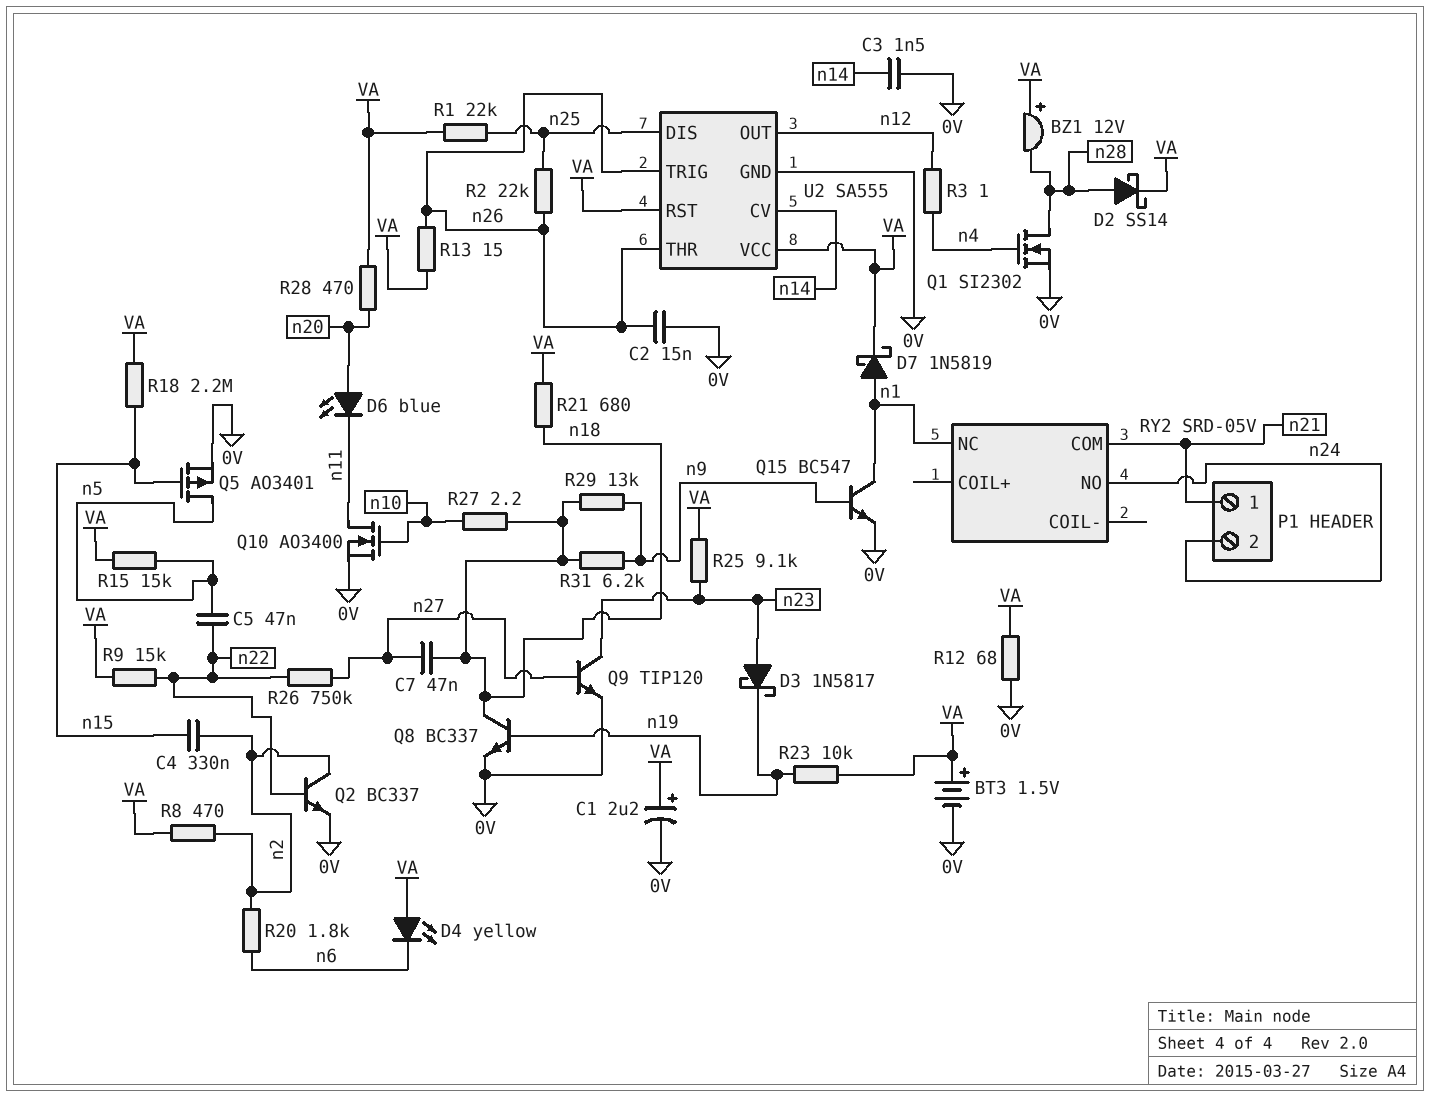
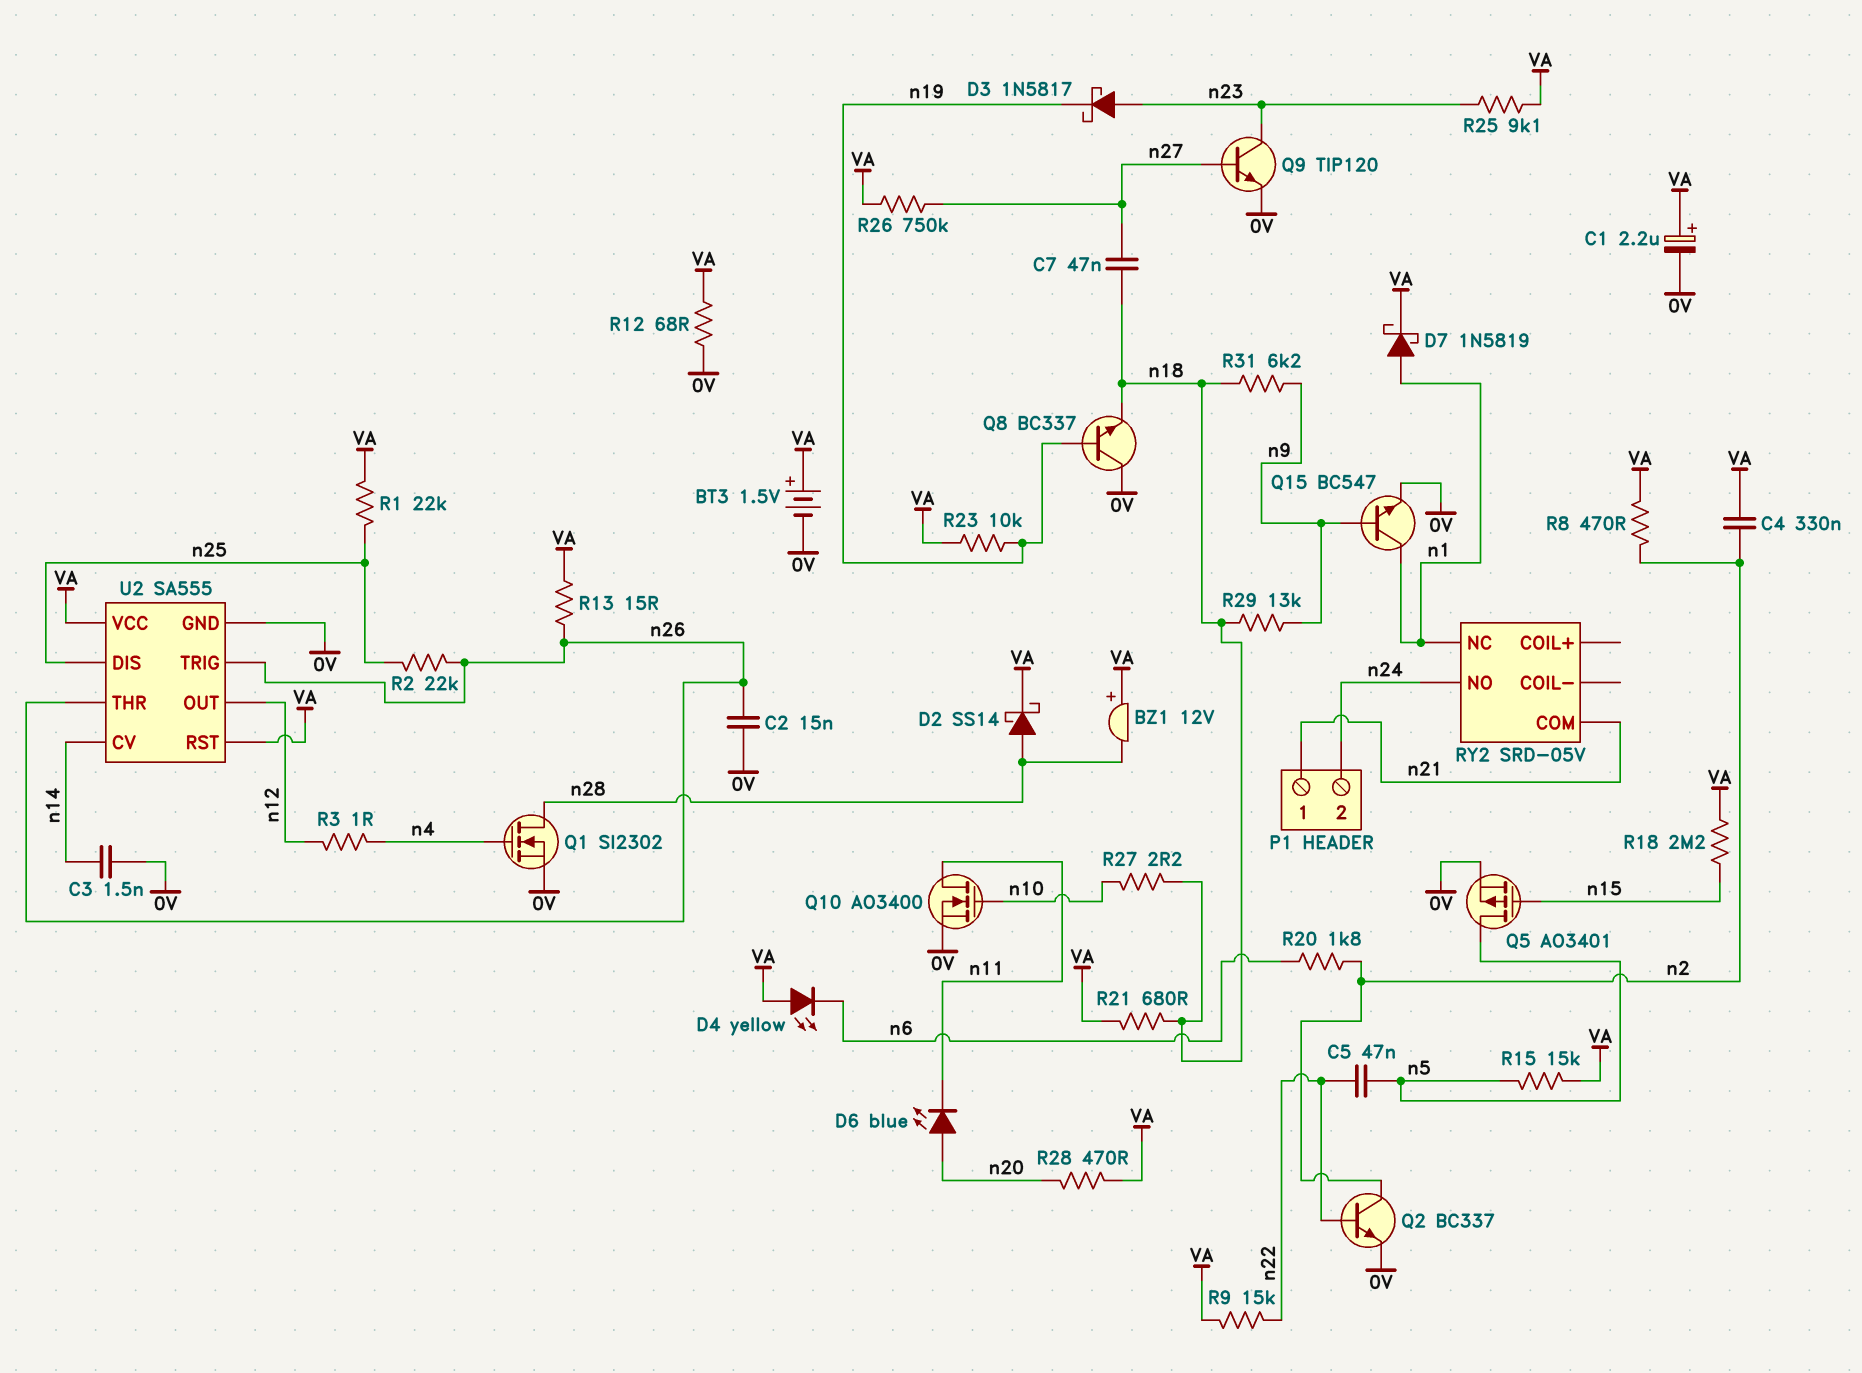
C4: 330nF (n2, n15) -> 330nF (VA, n2)
Q8: NPN BC337 (B n19, C n18, E 0V) -> NPN BC337 (B n19, C 0V, E n18)
R26: 750k (n22, n27) -> 750k (VA, n27)

